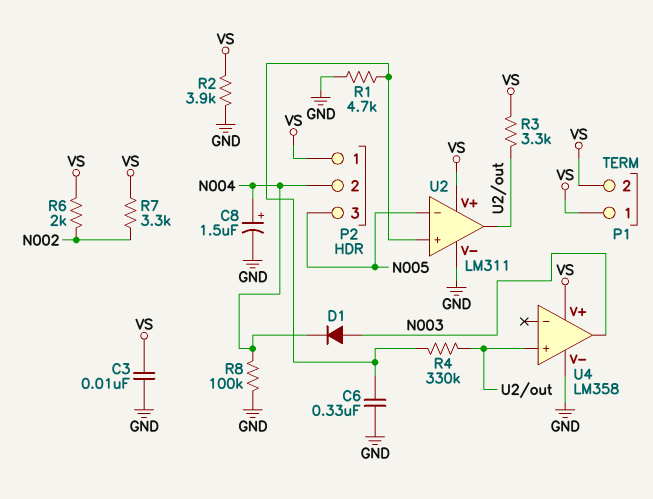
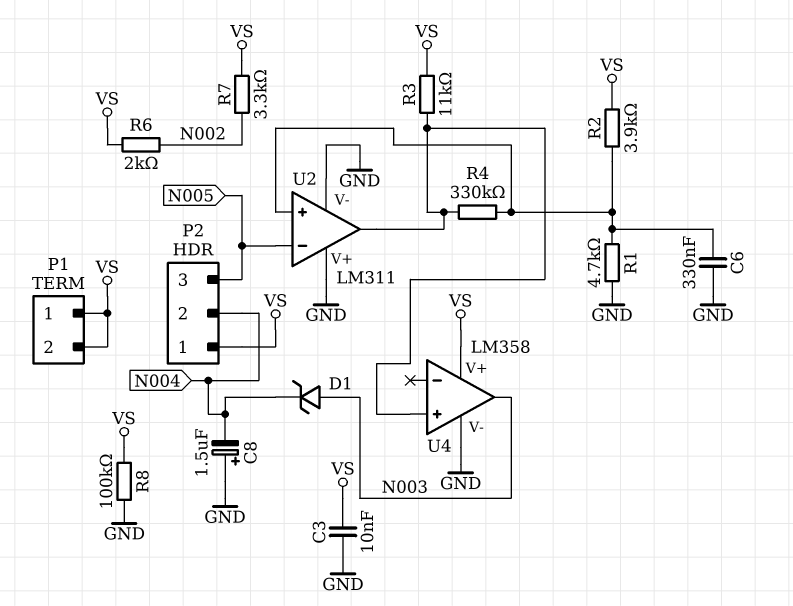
C8: 1.5uF (plus N004, minus GND) -> 1.5uF (plus GND, minus N004)
D1: diode (A N003, K N004) -> zener (A N003, K N004)
R2: 3.9k (GND, VS) -> 3.9k (U2/in+, VS)
R3: 3.3k (U2/out, VS) -> 11k (U2/out, VS)
R8: 100k (GND, N004) -> 100k (GND, VS)
U2 pin V+: VS -> GND

